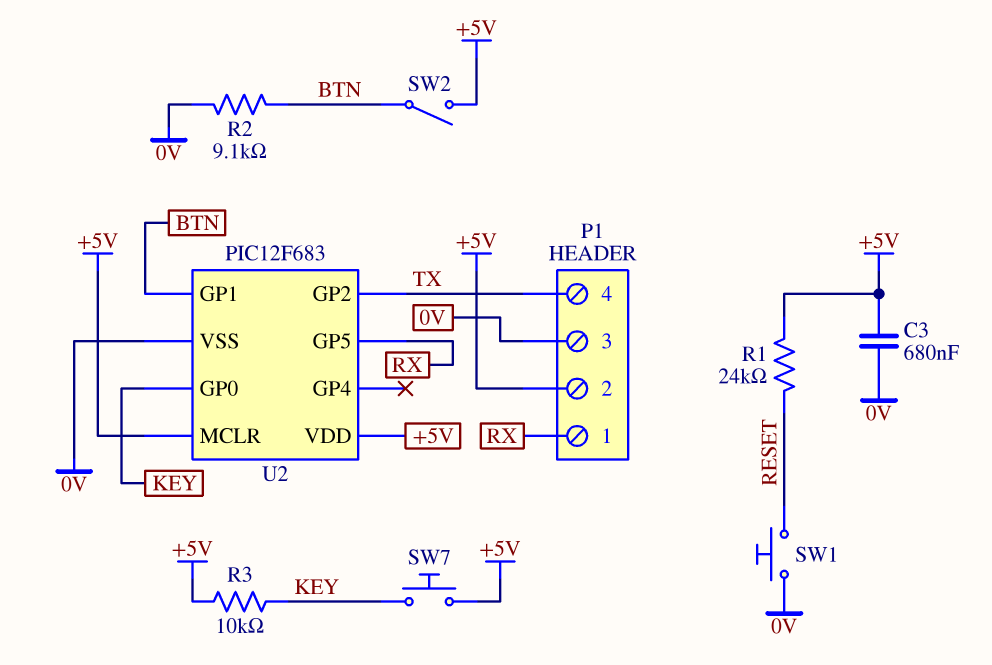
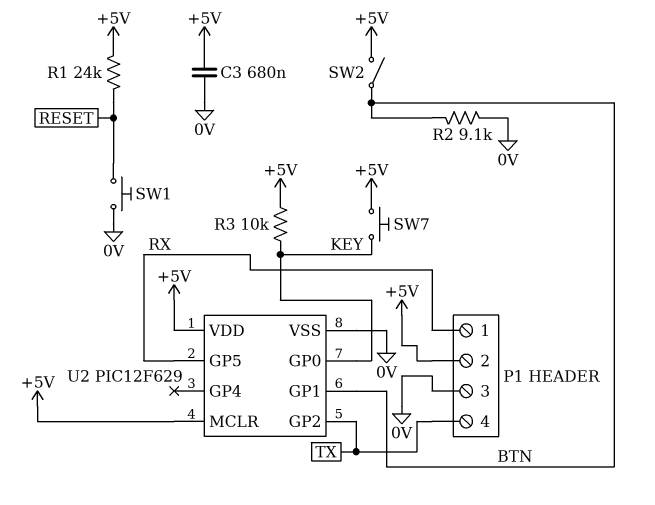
U2: PIC12F683 -> PIC12F629

